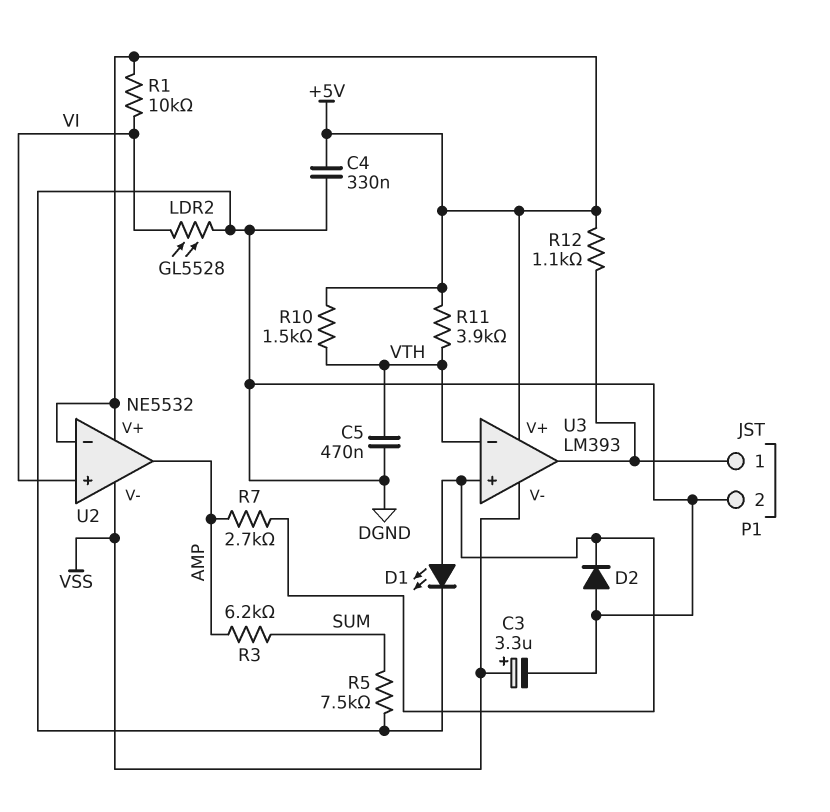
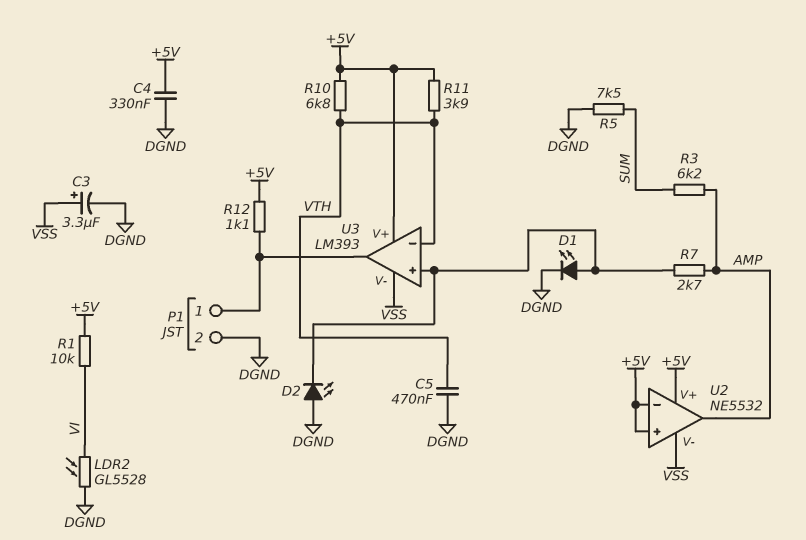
D2: diode (A DGND, K U3/in+) -> LED (A DGND, K U3/in+)
R10: 1.5k (+5V, VTH) -> 6.8k (+5V, VTH)
U2 pin in+: VI -> +5V

